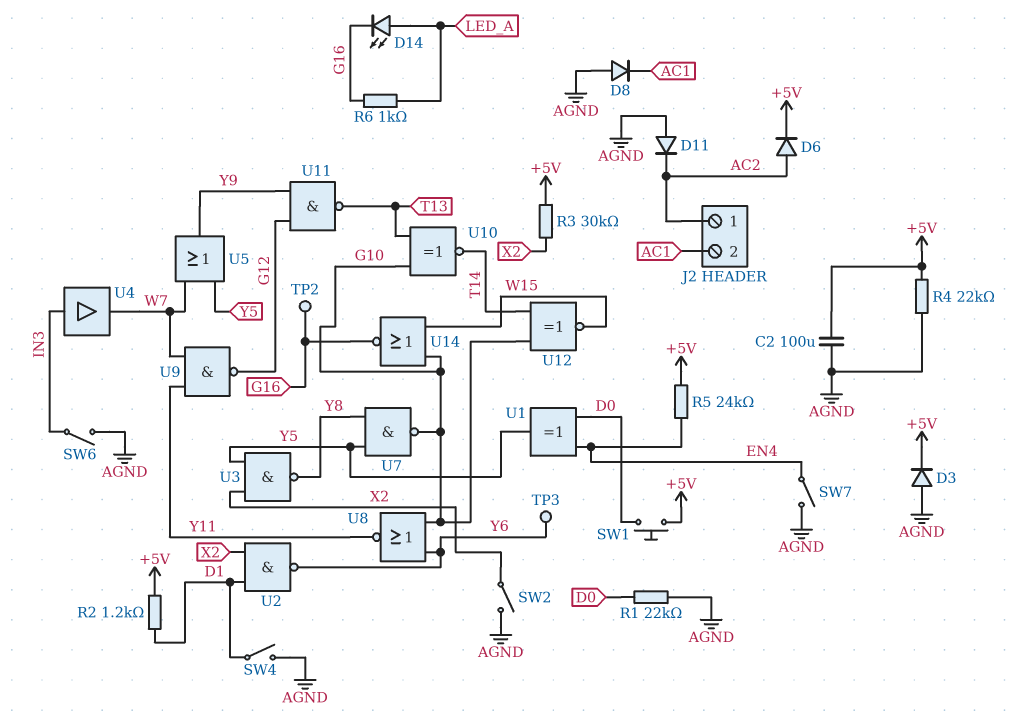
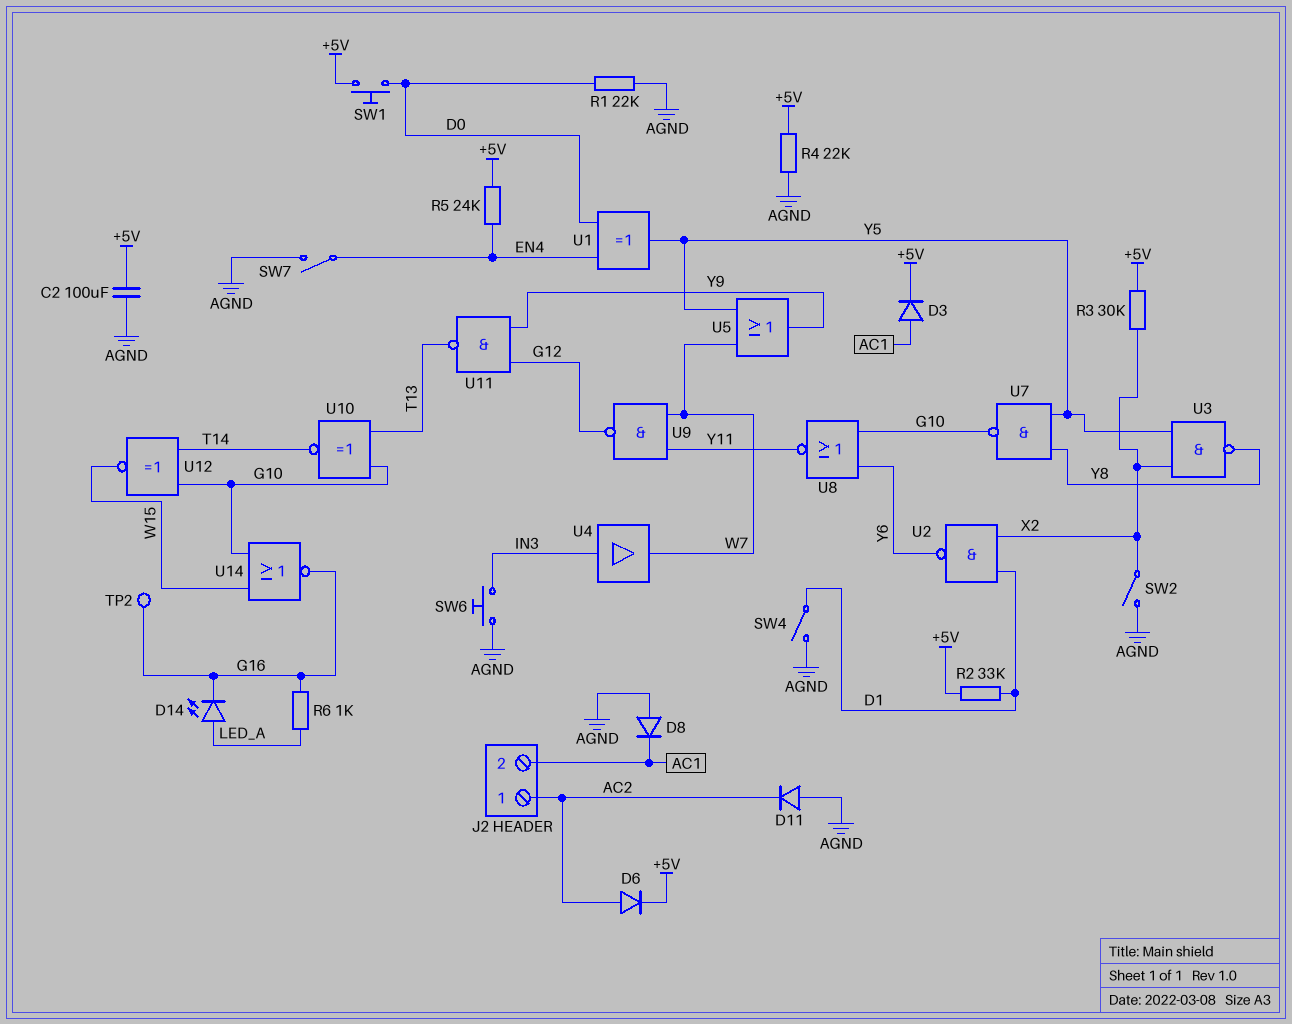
D3: diode (A AGND, K +5V) -> diode (A AC1, K +5V)
R2: 1.2k (+5V, D1) -> 33k (+5V, D1)
SW6: switch (AGND, IN3) -> button (AGND, IN3)
TP3: test point (Y6) -> none

